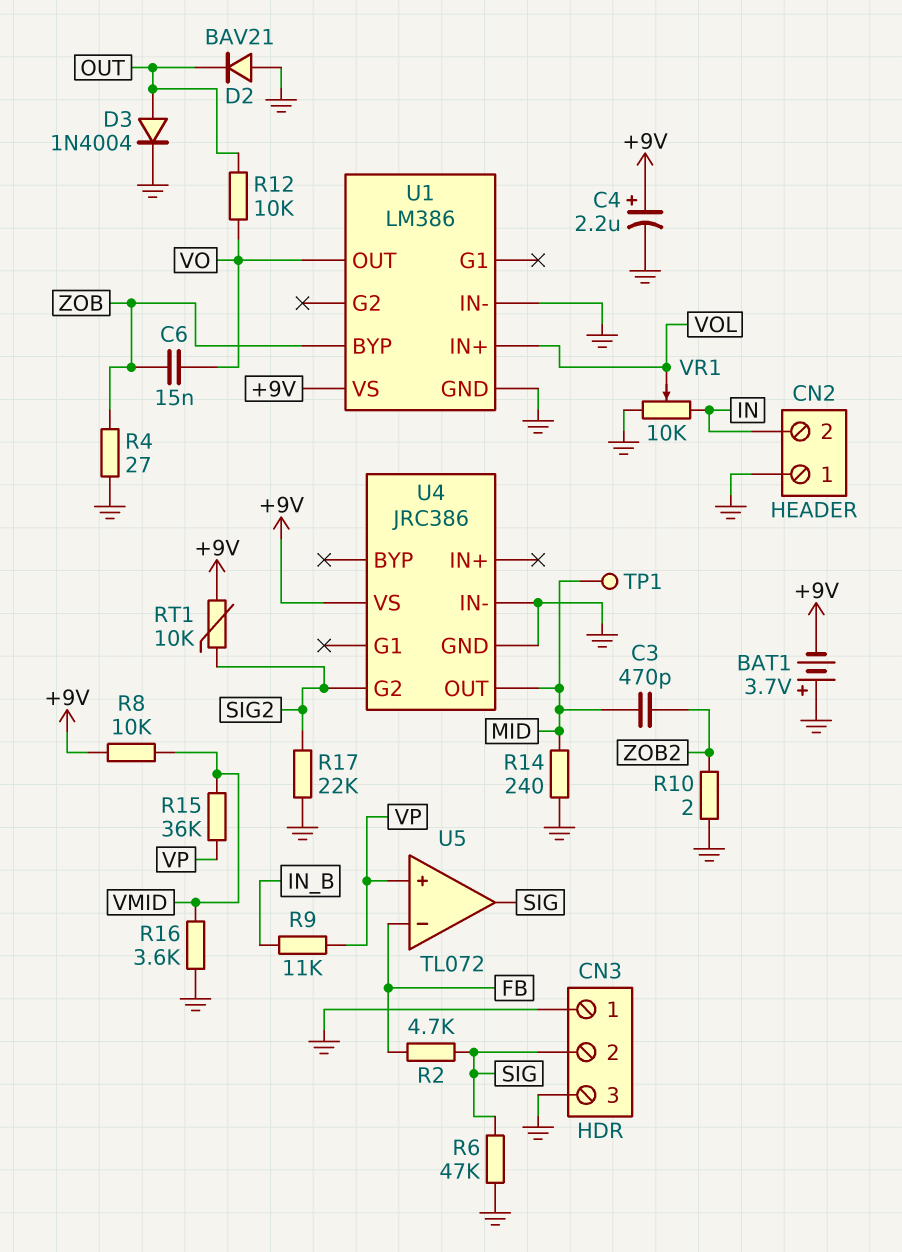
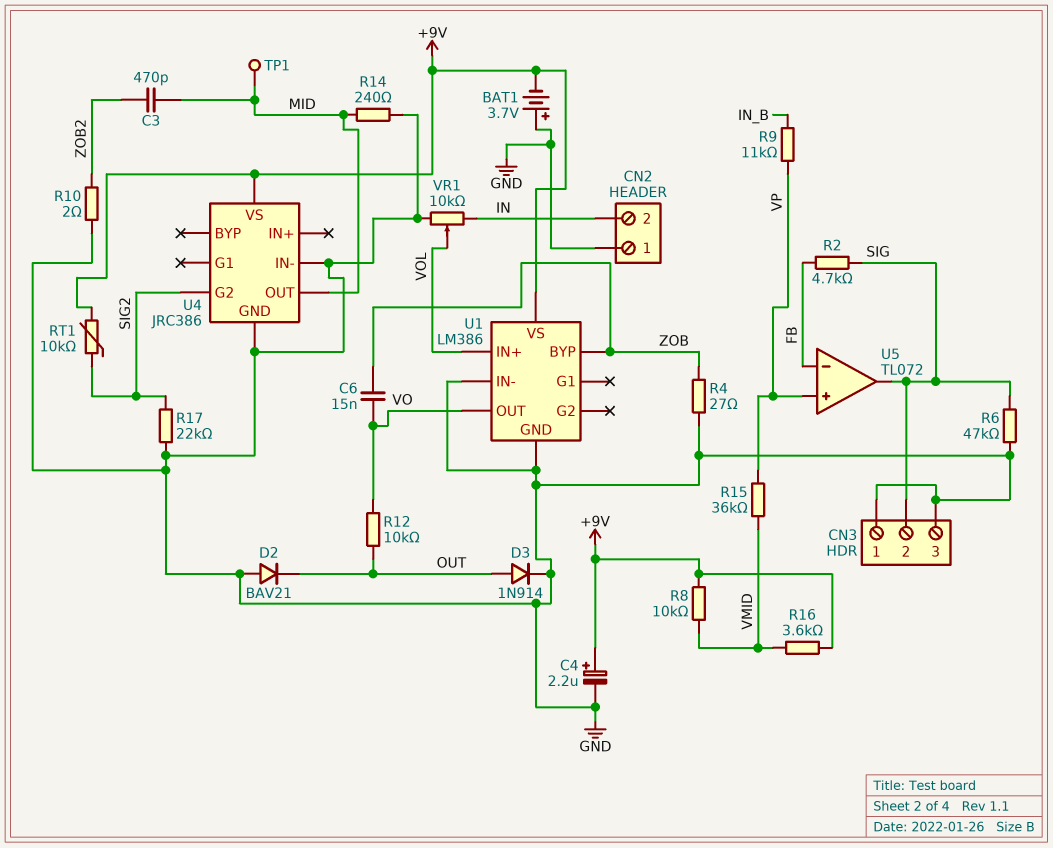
D3: diode 1N4004 (A OUT, K GND) -> diode 1N914 (A OUT, K GND)
R16: 3.6k (GND, VMID) -> 3.6k (+9V, VMID)

